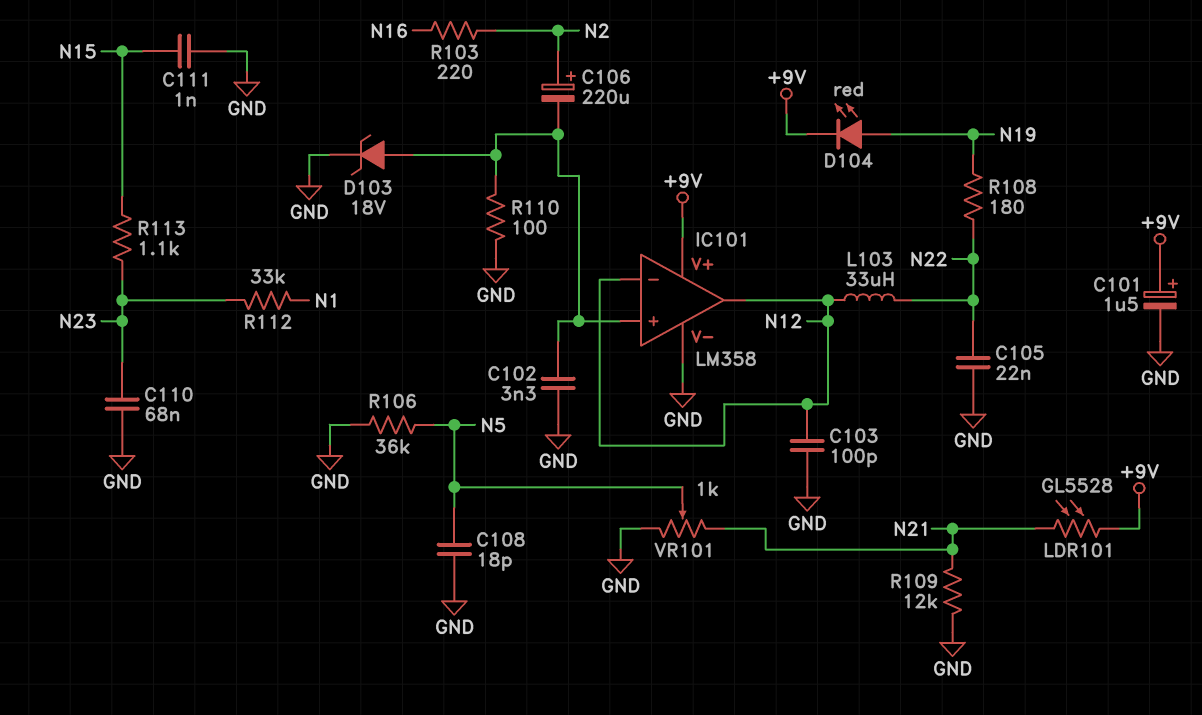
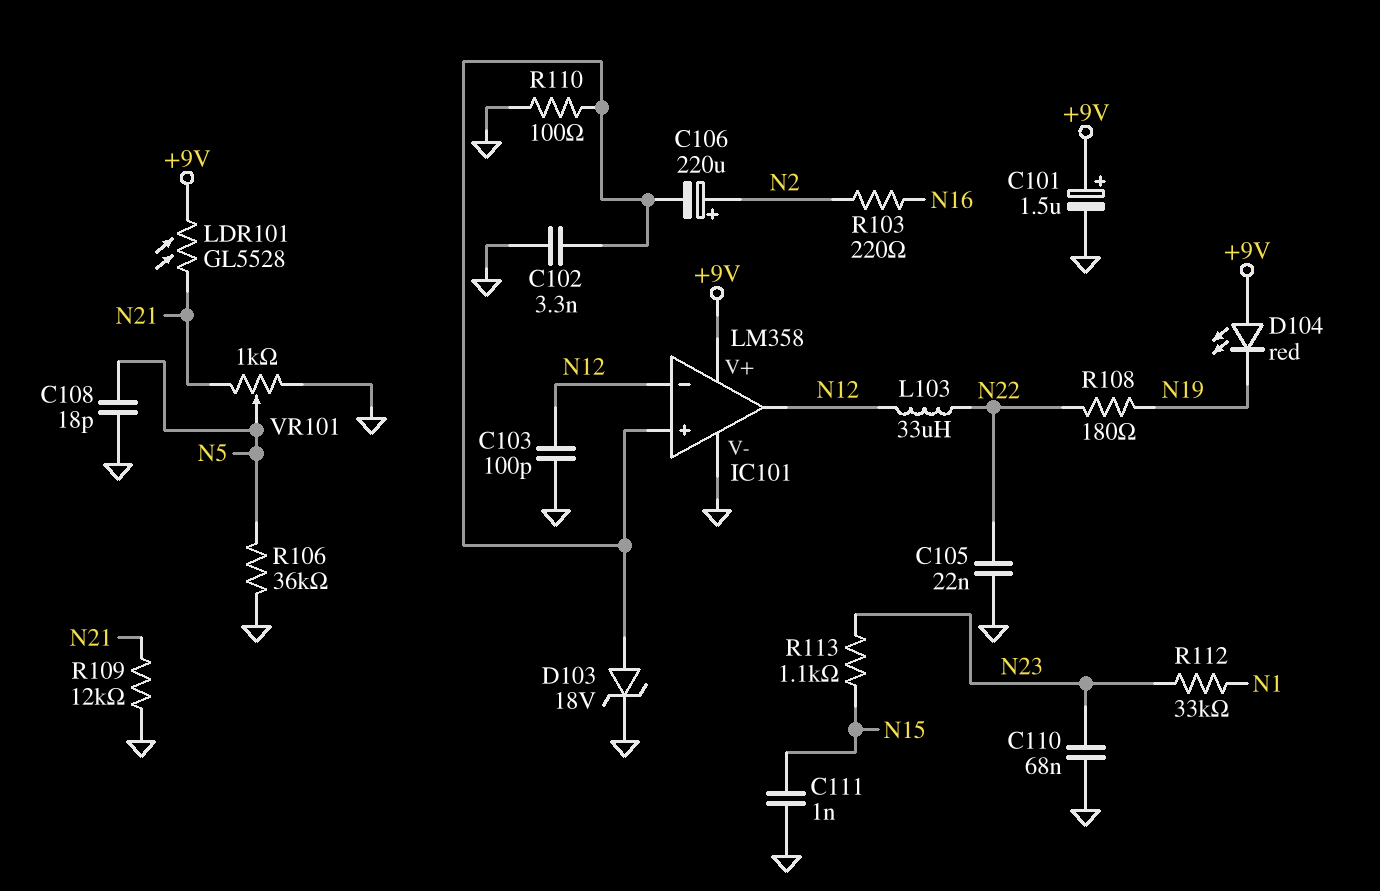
D104: LED red (A N19, K +9V) -> LED red (A +9V, K N19)

